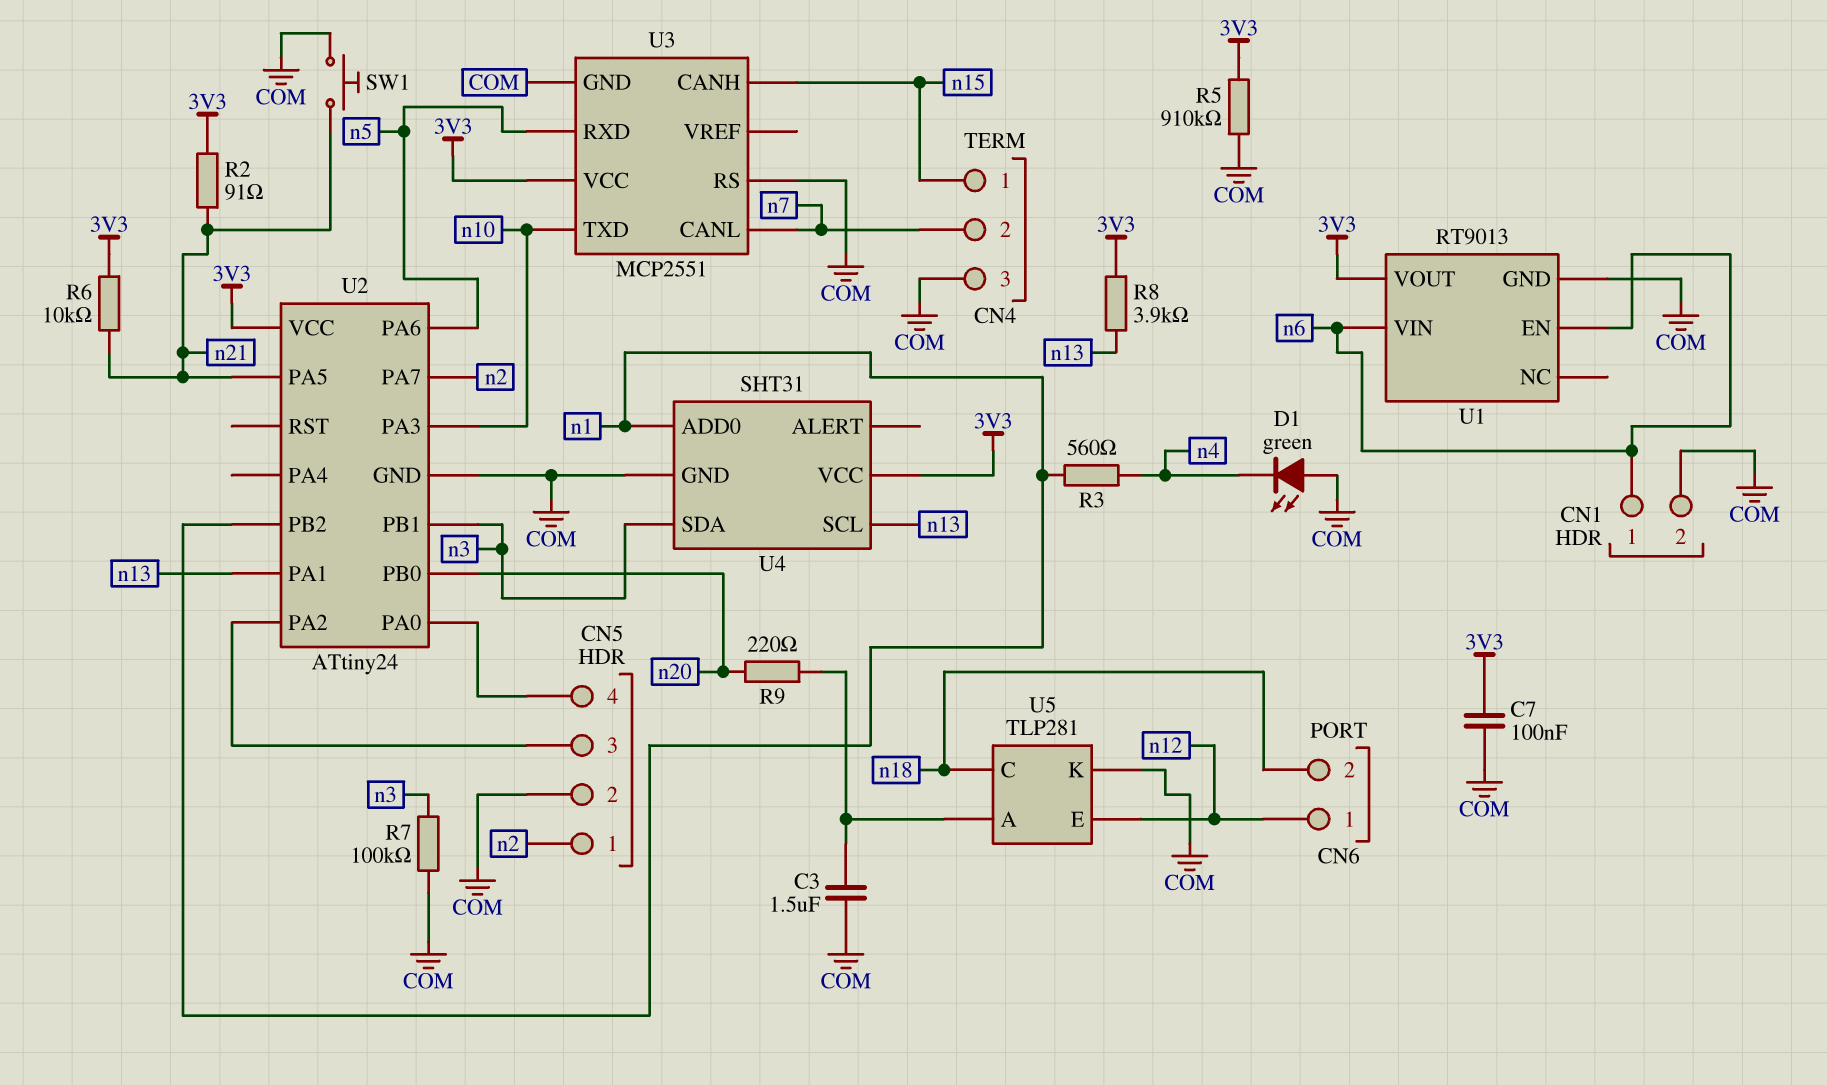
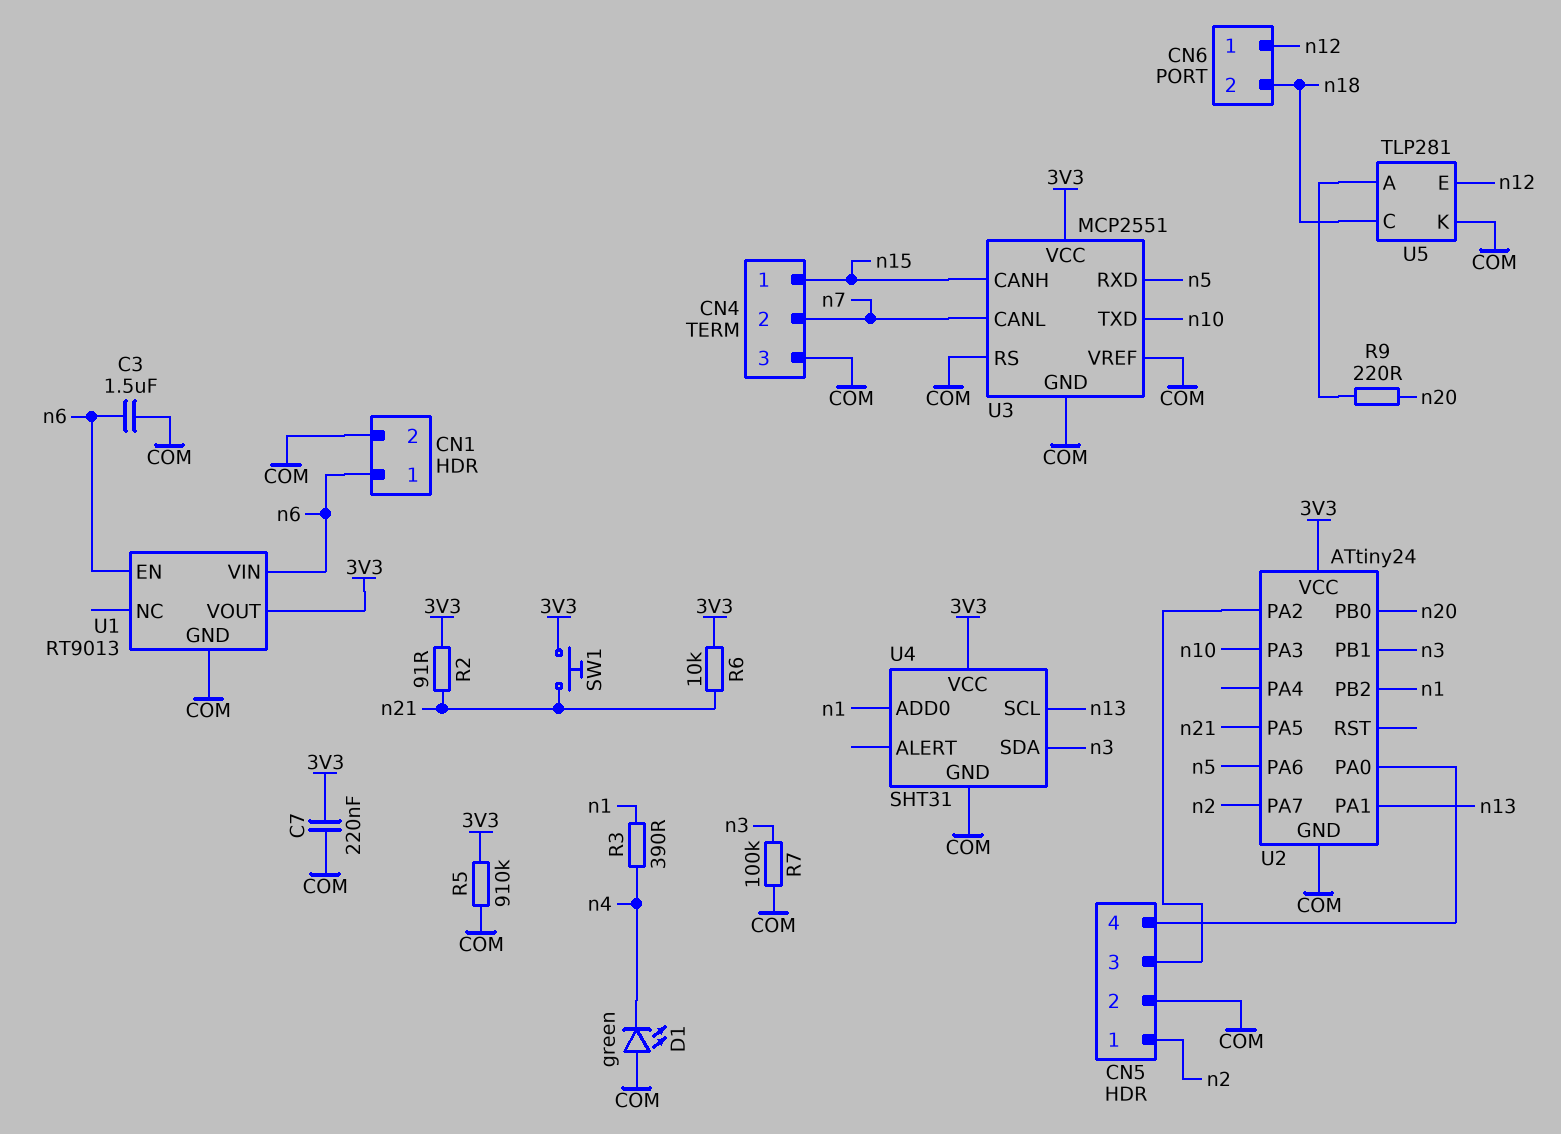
C3: 1.5uF (COM, U5/A) -> 1.5uF (COM, n6)
C7: 100nF (3V3, COM) -> 220nF (3V3, COM)
R3: 560 (n1, n4) -> 390 (n1, n4)
R8: 3.9k (3V3, n13) -> none
SW1: button (COM, n21) -> button (3V3, n21)
U3 pin VREF: none -> COM

